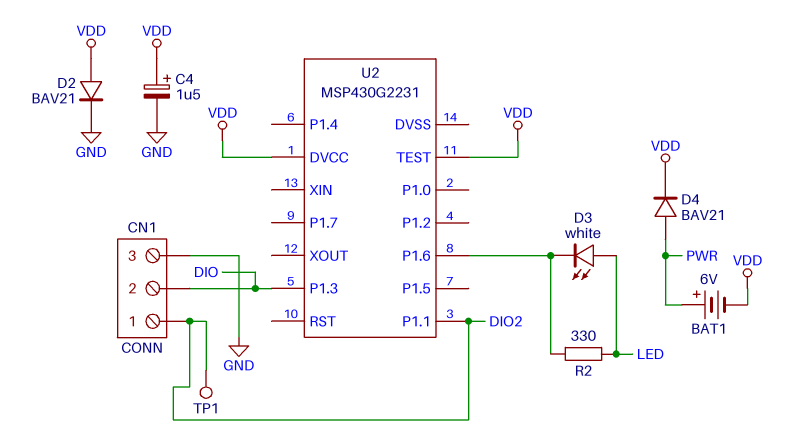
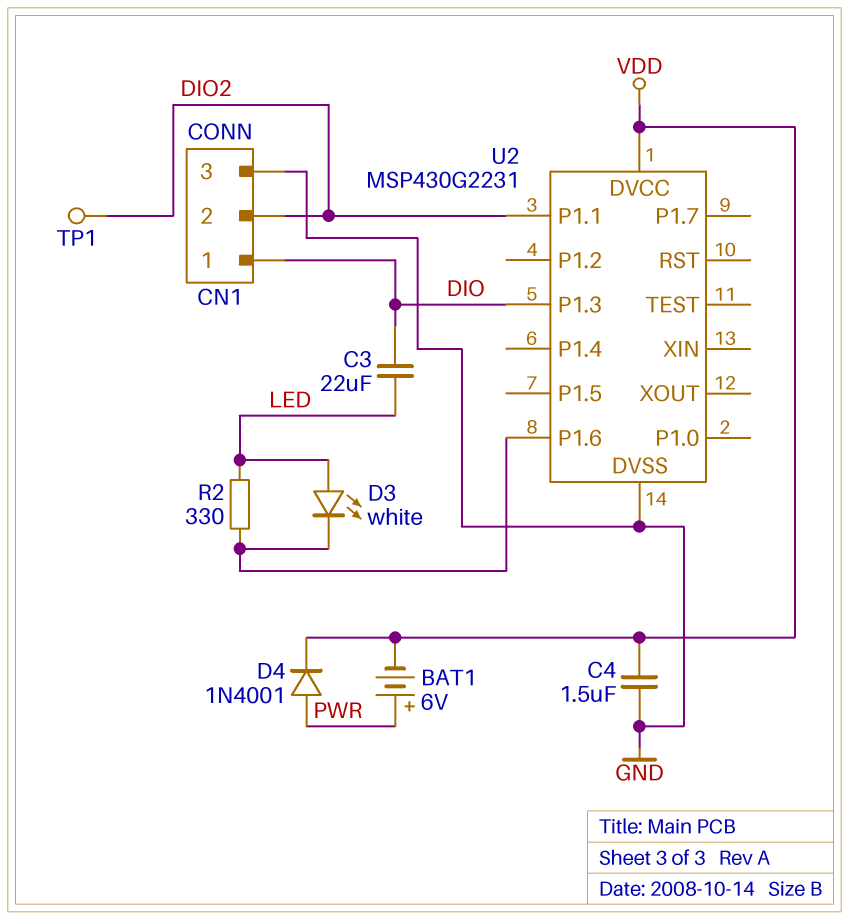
C3: none -> 22uF (DIO, LED)
C4: 1.5uF (plus VDD, minus GND) -> 1.5uF (GND, VDD)
CN1 pin 1: DIO2 -> DIO
CN1 pin 2: DIO -> DIO2
D2: diode BAV21 (A VDD, K GND) -> none
D4: diode BAV21 (A PWR, K VDD) -> diode 1N4001 (A PWR, K VDD)
U2 pin DVSS: none -> GND
U2 pin TEST: VDD -> none

